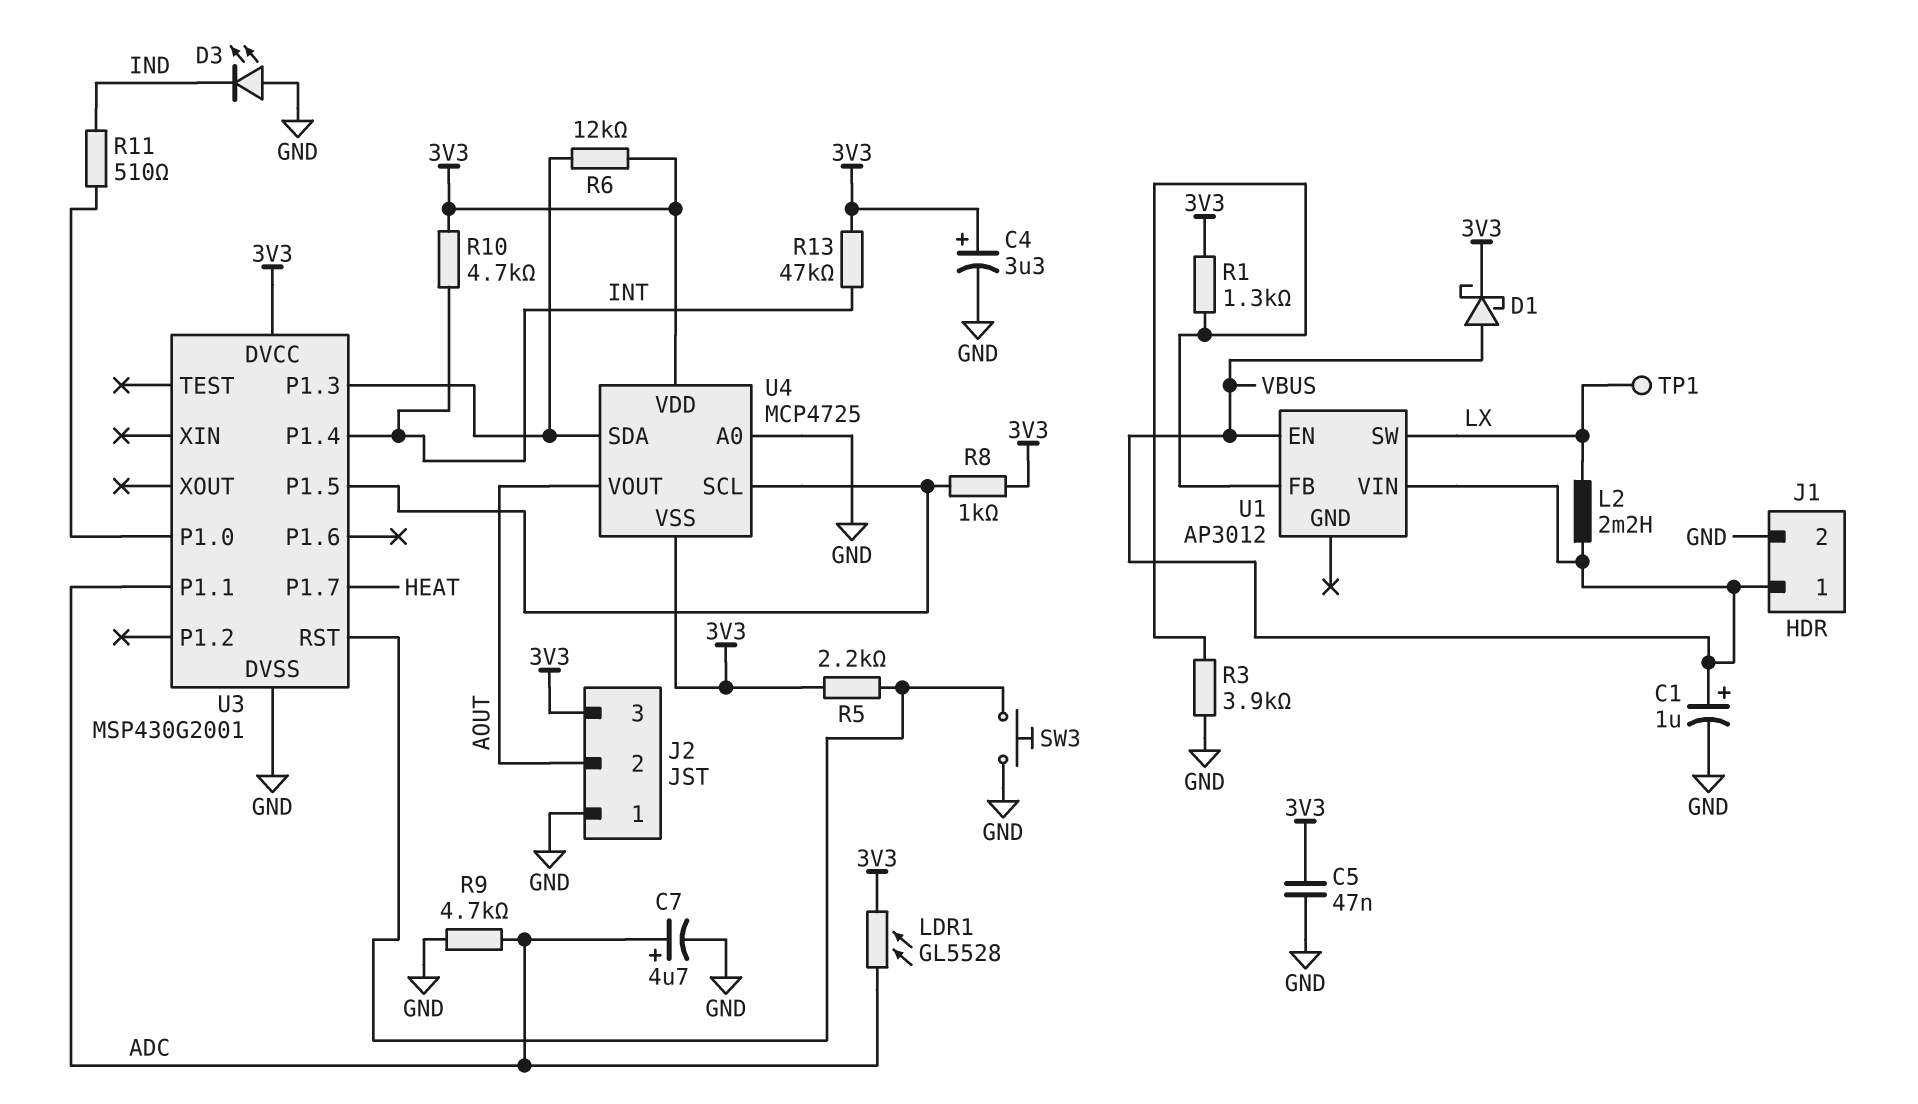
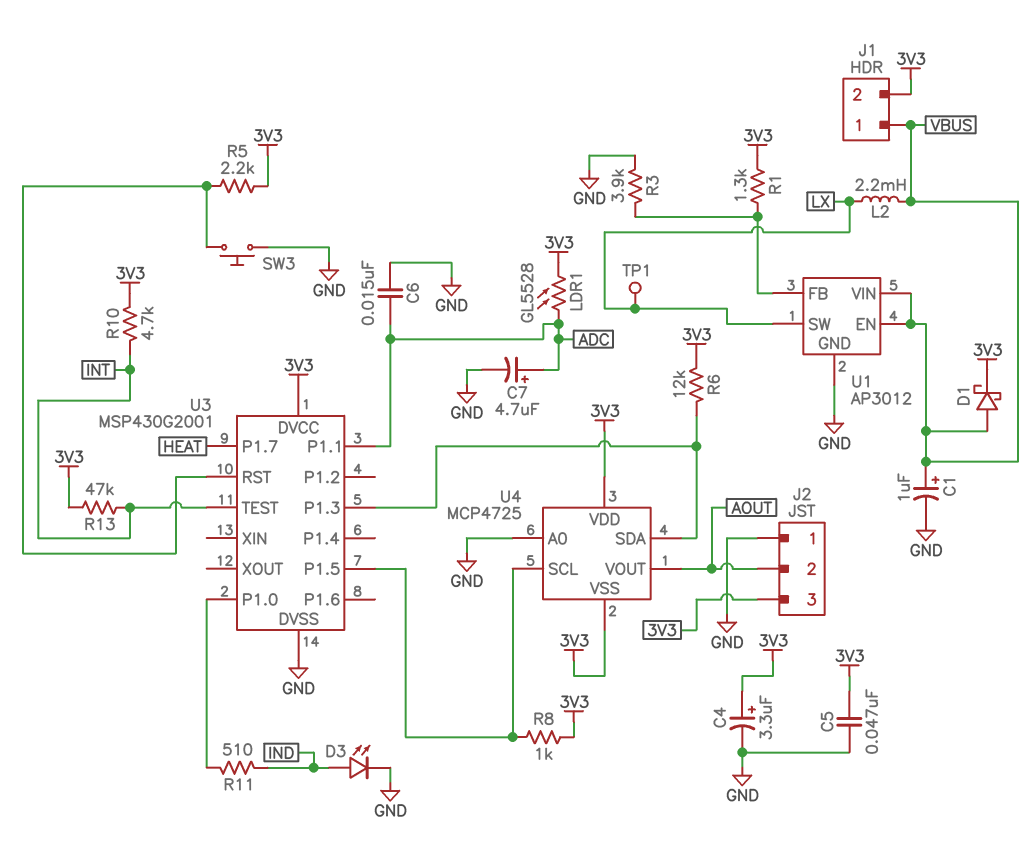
C6: none -> 15nF (ADC, GND)
D3: LED (A GND, K IND) -> LED (A IND, K GND)
J1 pin 2: GND -> 3V3
R9: 4.7k (ADC, GND) -> none
U1 pin GND: none -> GND
U3 pin P1.4: INT -> none
U3 pin TEST: none -> INT

